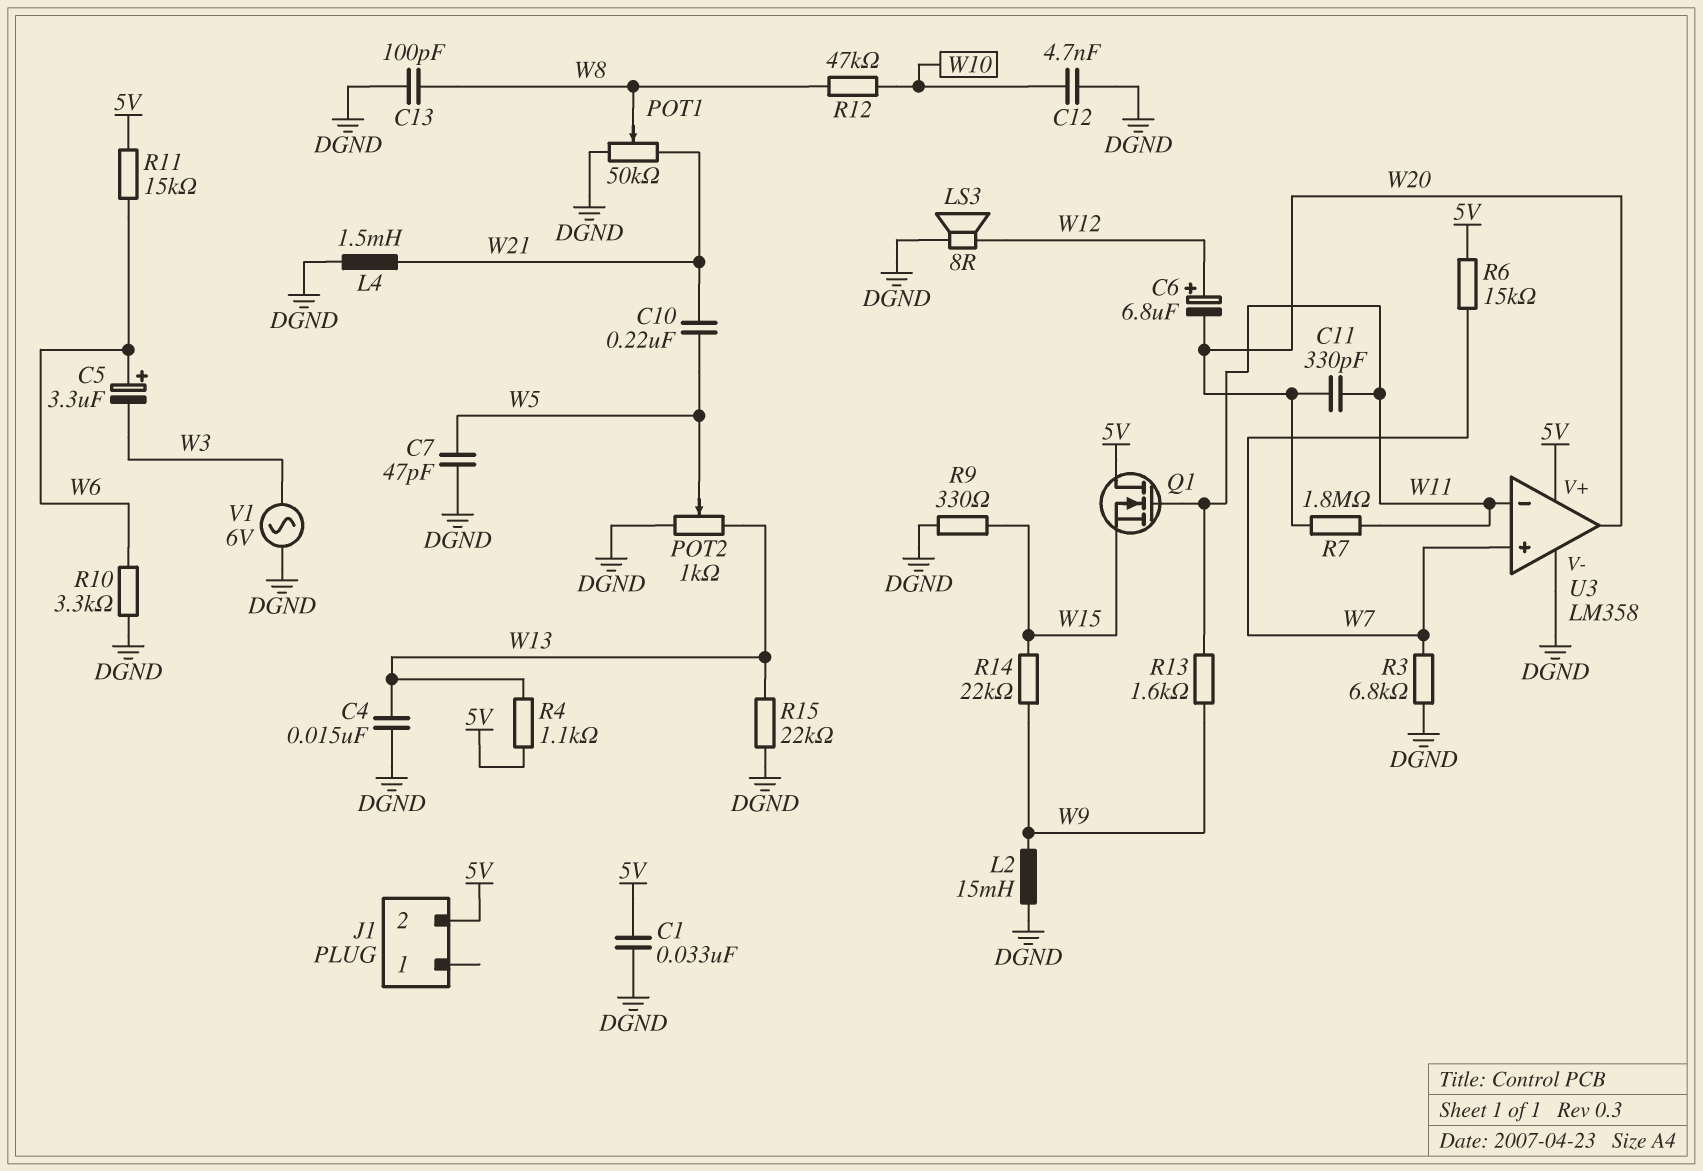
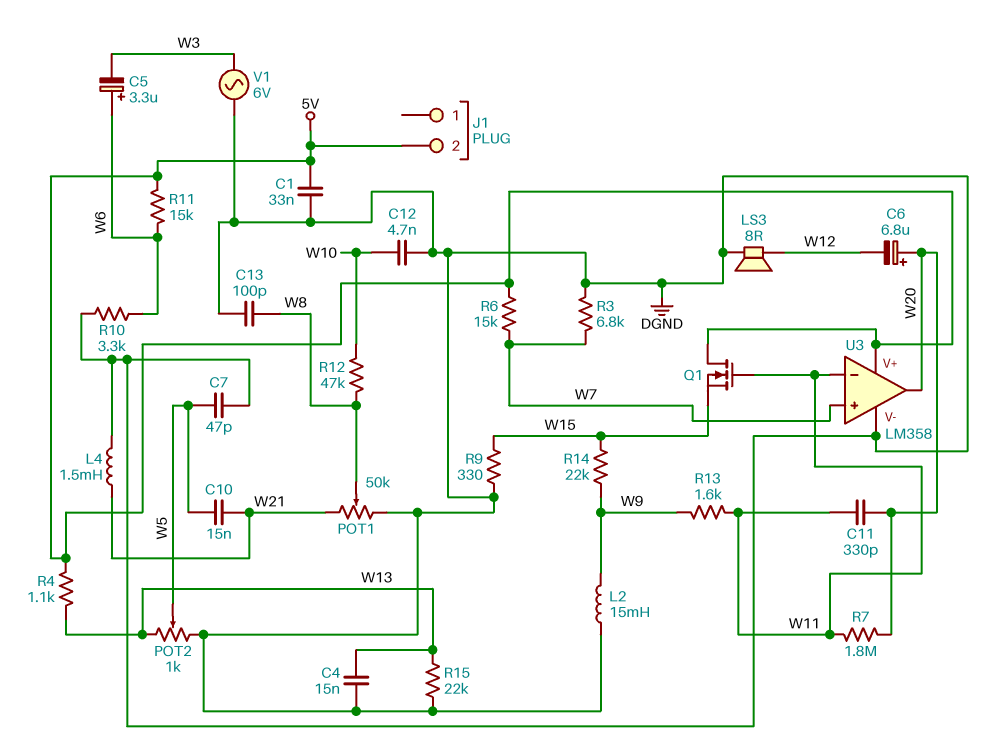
C6: 6.8uF (plus W12, minus W20) -> 6.8uF (plus W20, minus W12)
C10: 220nF (W5, W21) -> 15nF (W5, W21)

